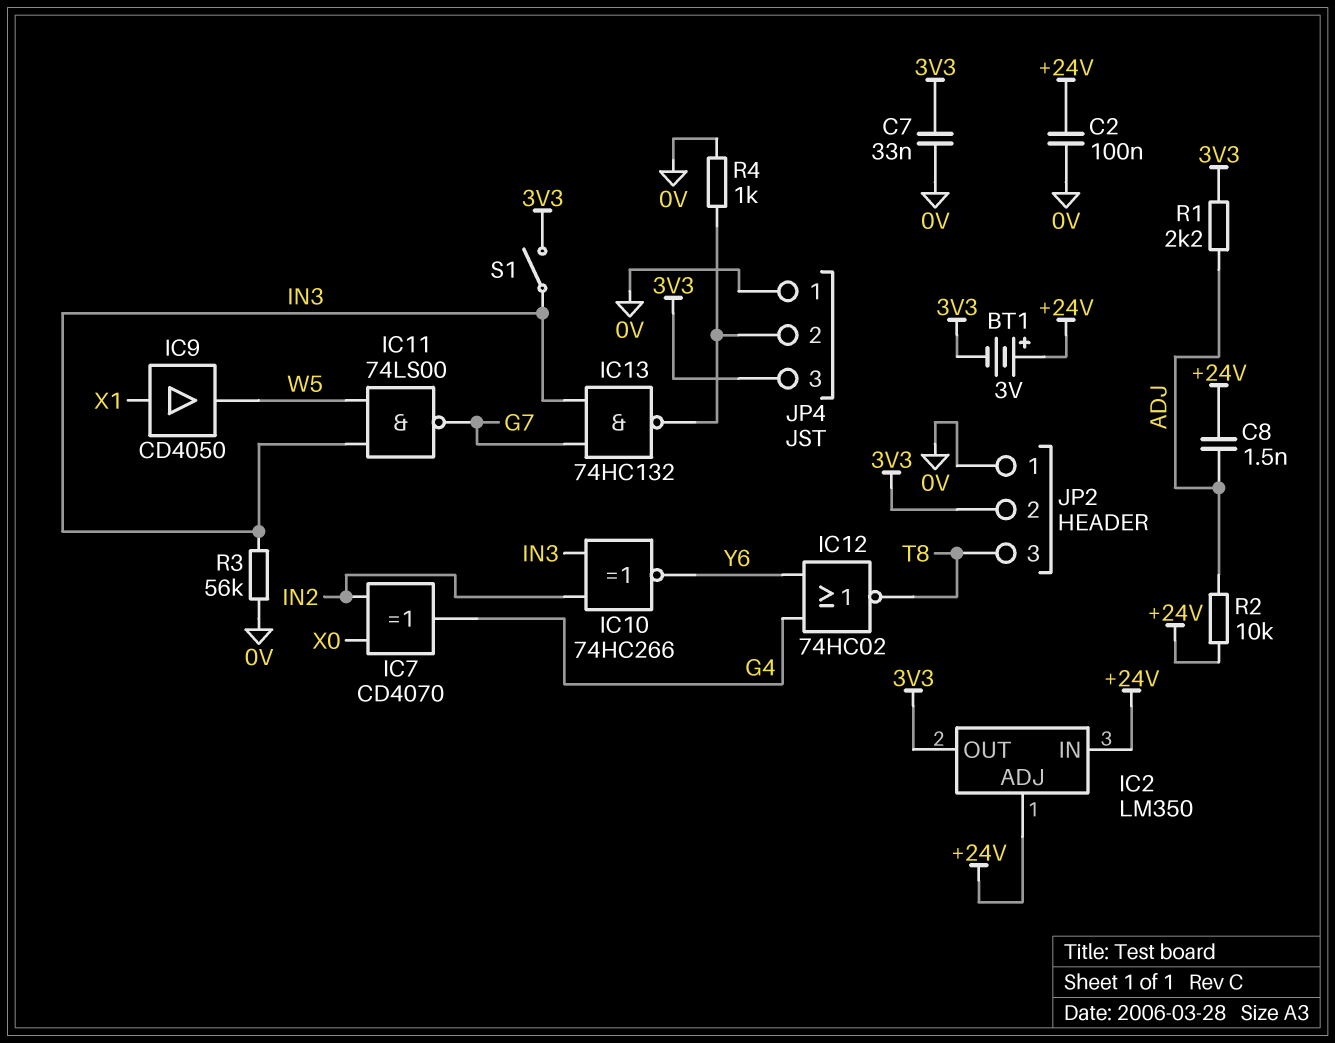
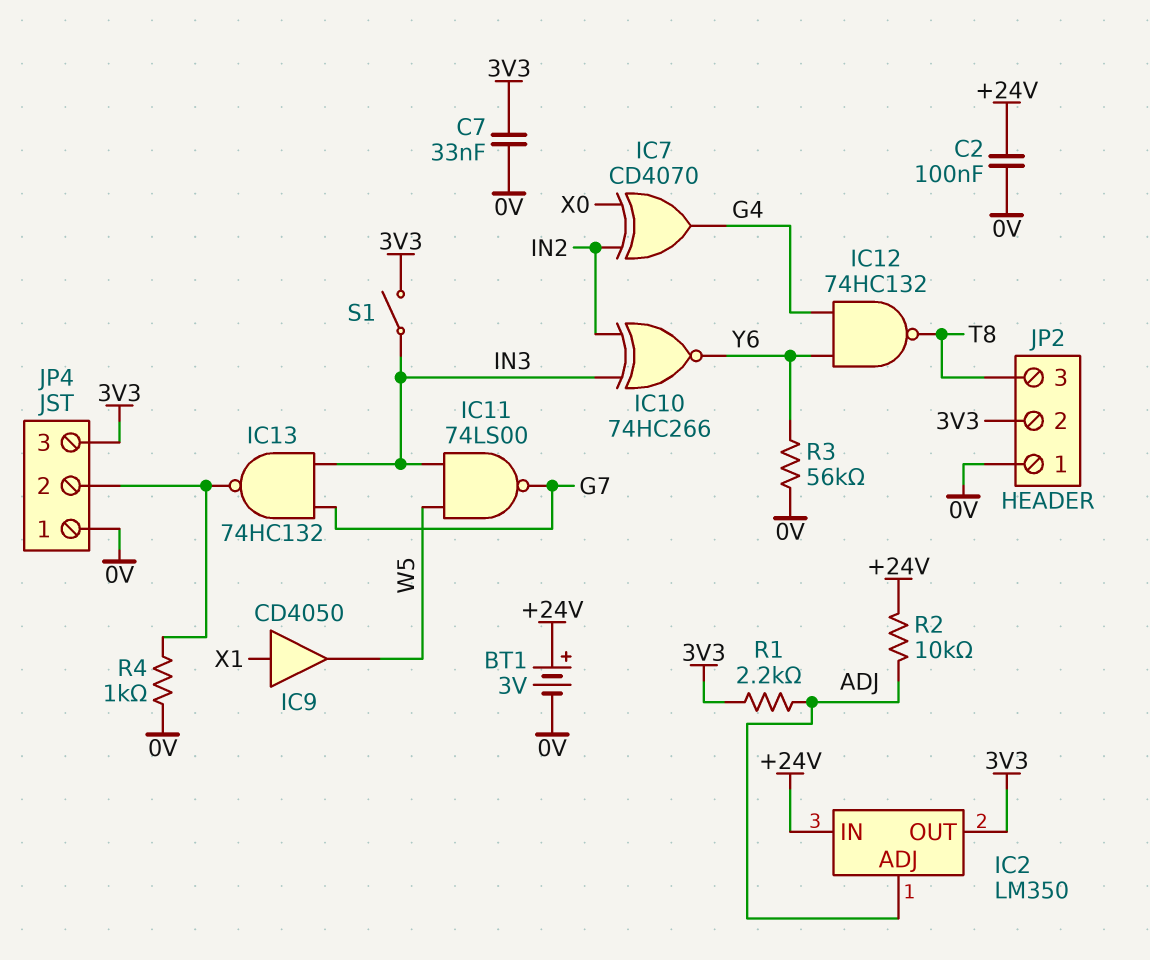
BT1: 3V (plus +24V, minus 3V3) -> 3V (plus +24V, minus 0V)
C8: 1.5nF (+24V, ADJ) -> none
IC2 pin ADJ: +24V -> ADJ
IC12: NOR 74HC02 (in G4, in Y6, out T8) -> NAND 74HC132 (in G4, in Y6, out T8)
R3: 56k (0V, IN3) -> 56k (0V, Y6)

